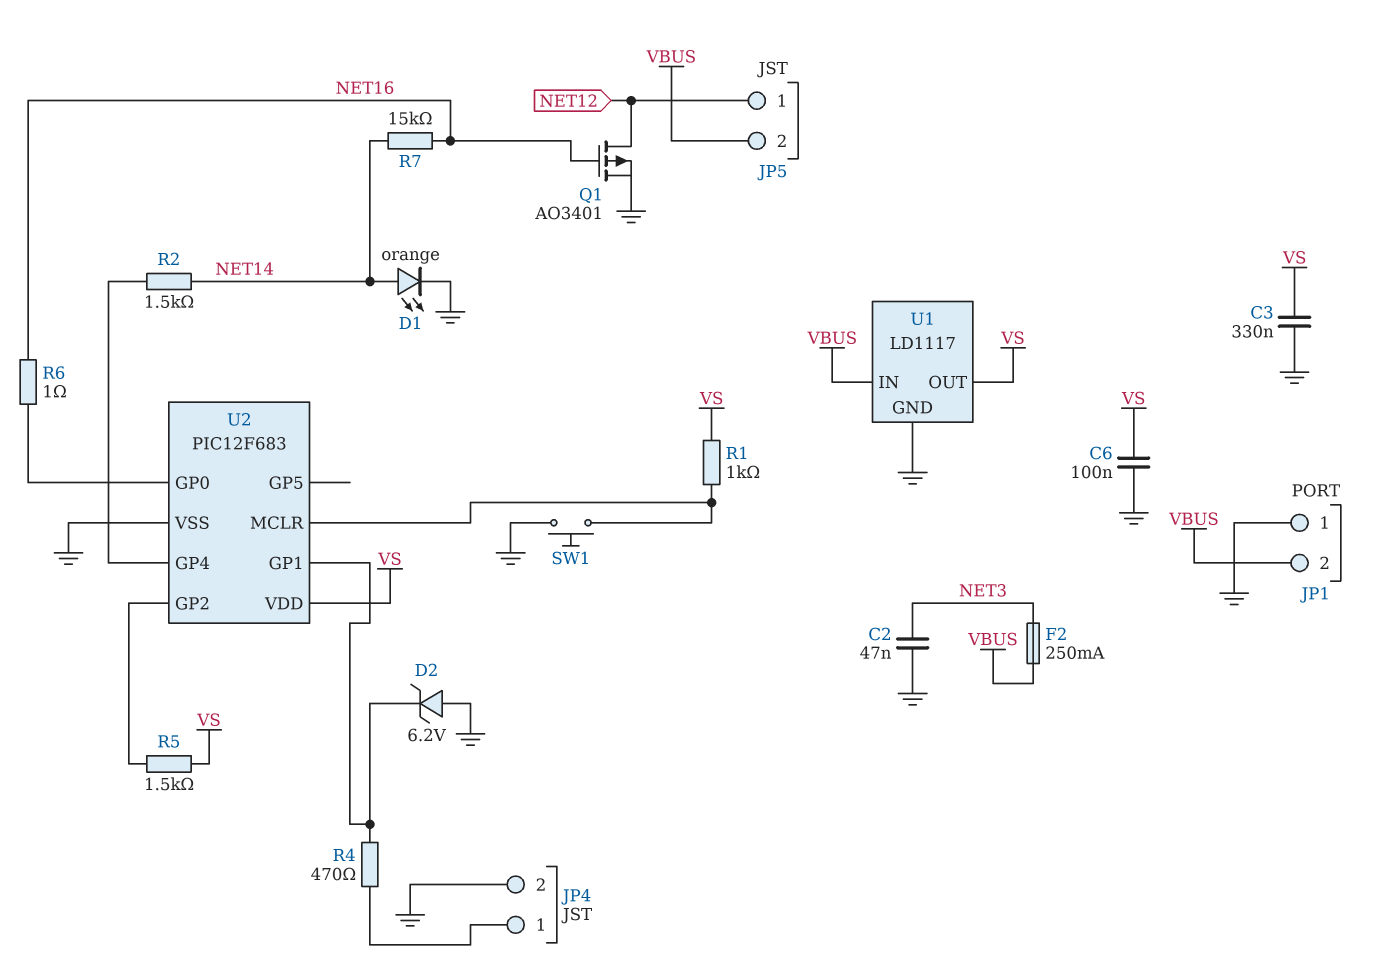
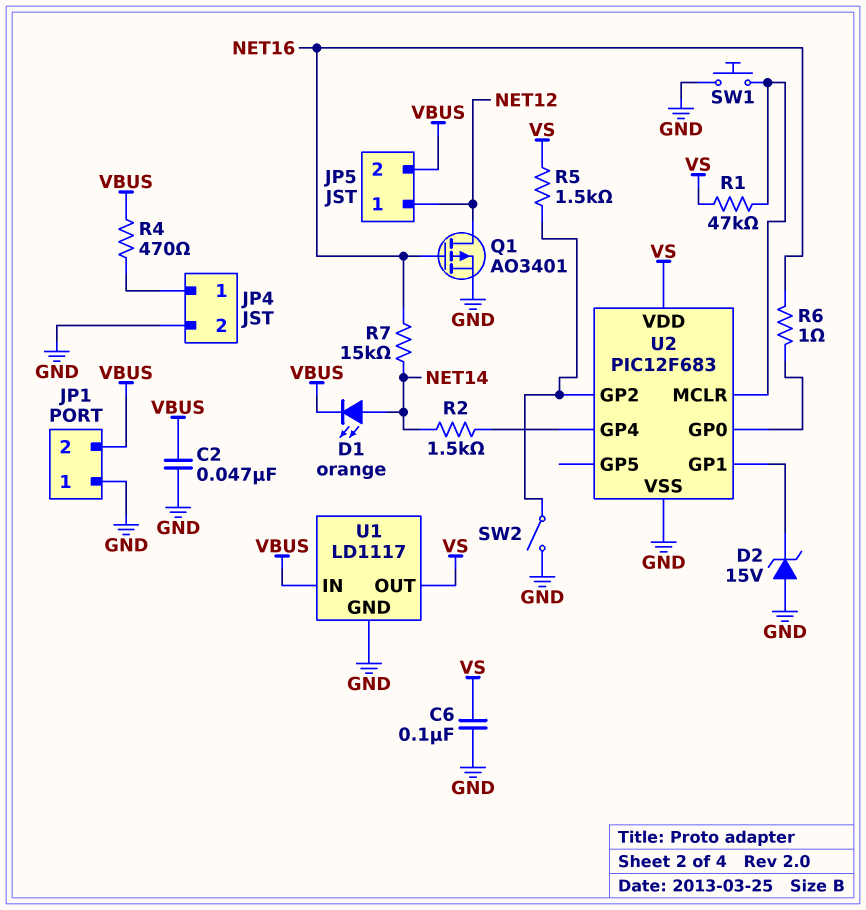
C2: 47nF (GND, NET3) -> 47nF (GND, VBUS)
C3: 330nF (GND, VS) -> none
D1: LED orange (A NET14, K GND) -> LED orange (A NET14, K VBUS)
D2: zener 6.2V (A GND, K U2/GP1) -> zener 15V (A GND, K U2/GP1)
F2: 250mA (NET3, VBUS) -> none
R1: 1k (U2/MCLR, VS) -> 47k (U2/MCLR, VS)
R4: 470 (JP4/1, U2/GP1) -> 470 (JP4/1, VBUS)
SW2: none -> switch (GND, U2/GP2)

